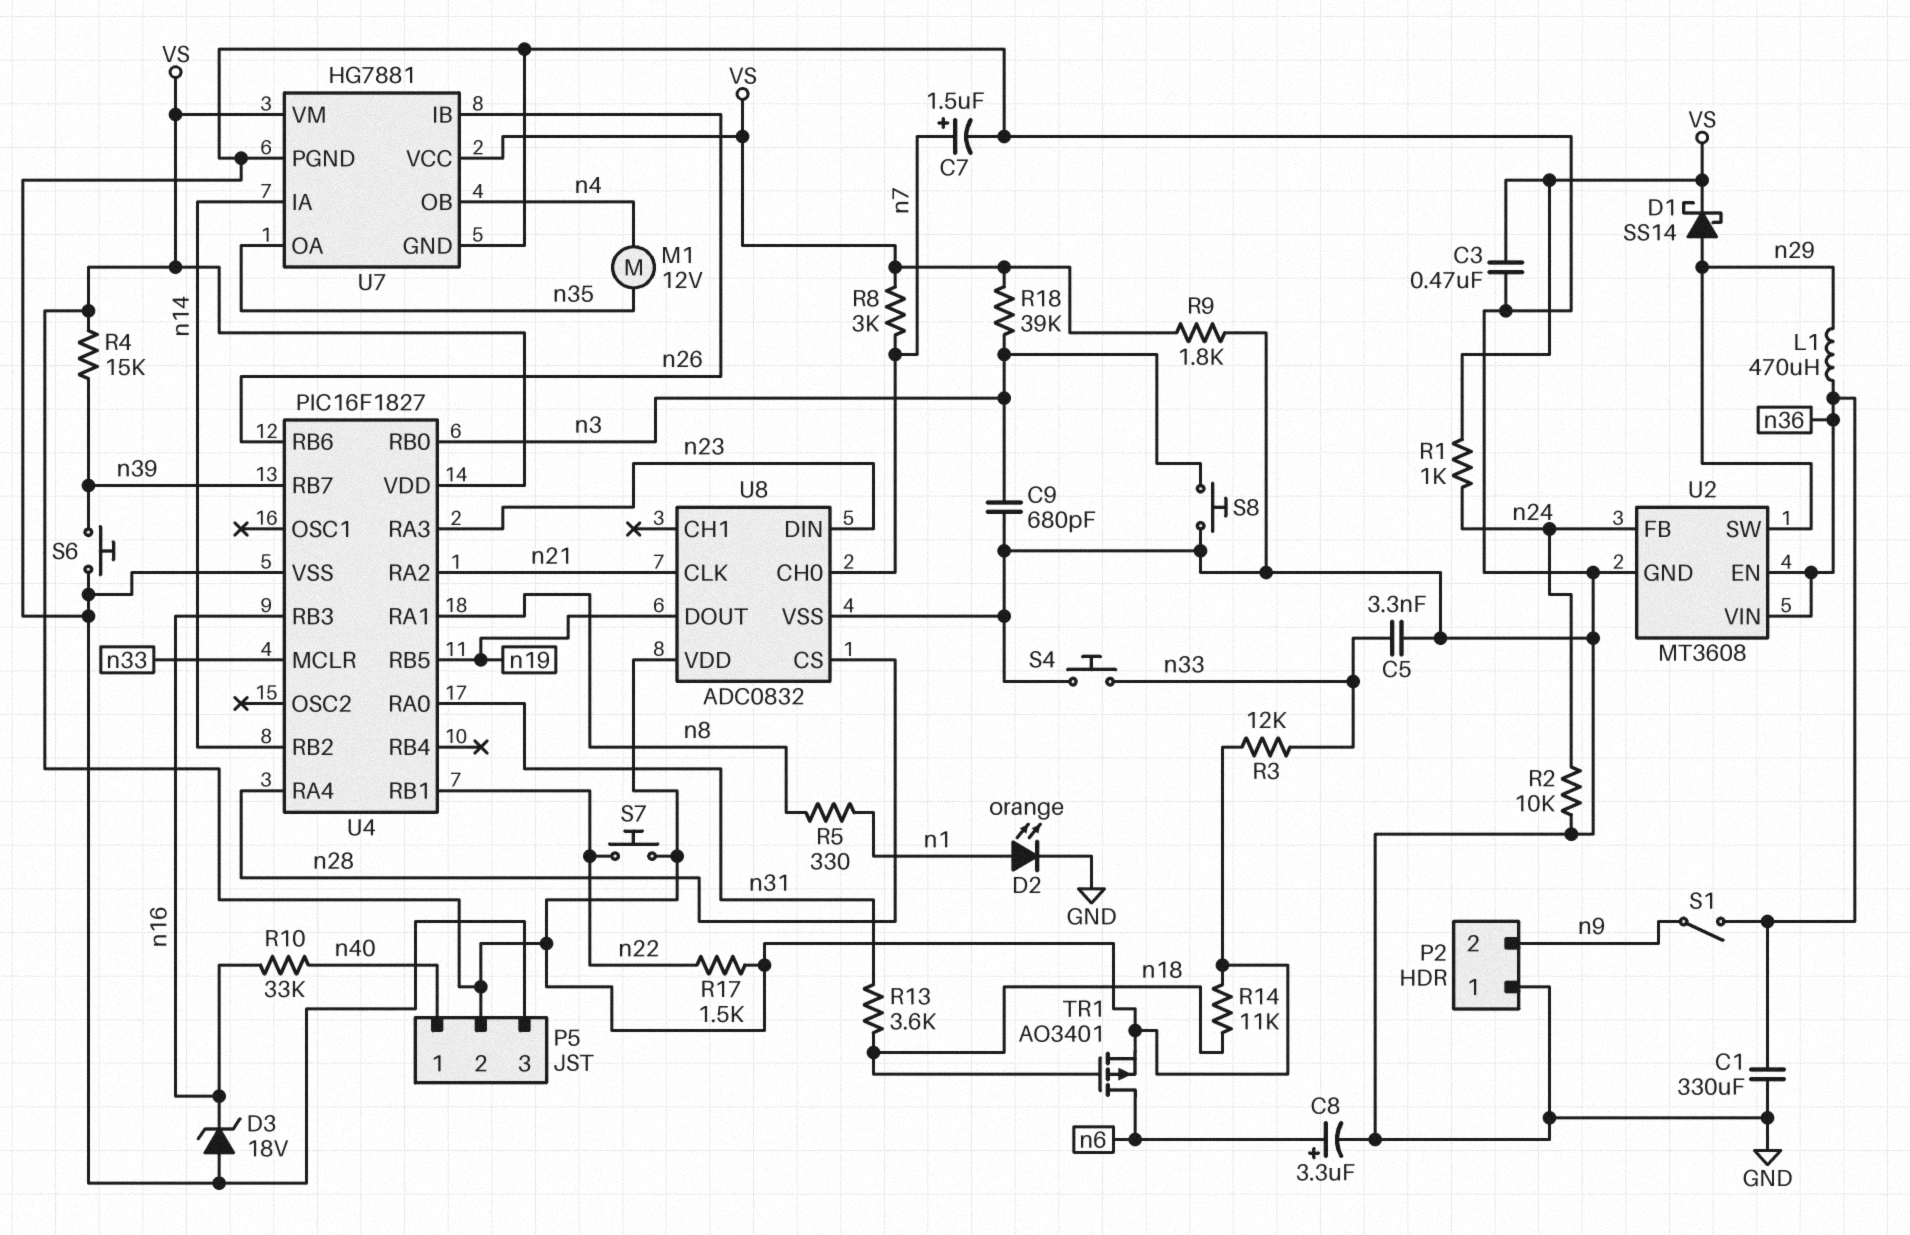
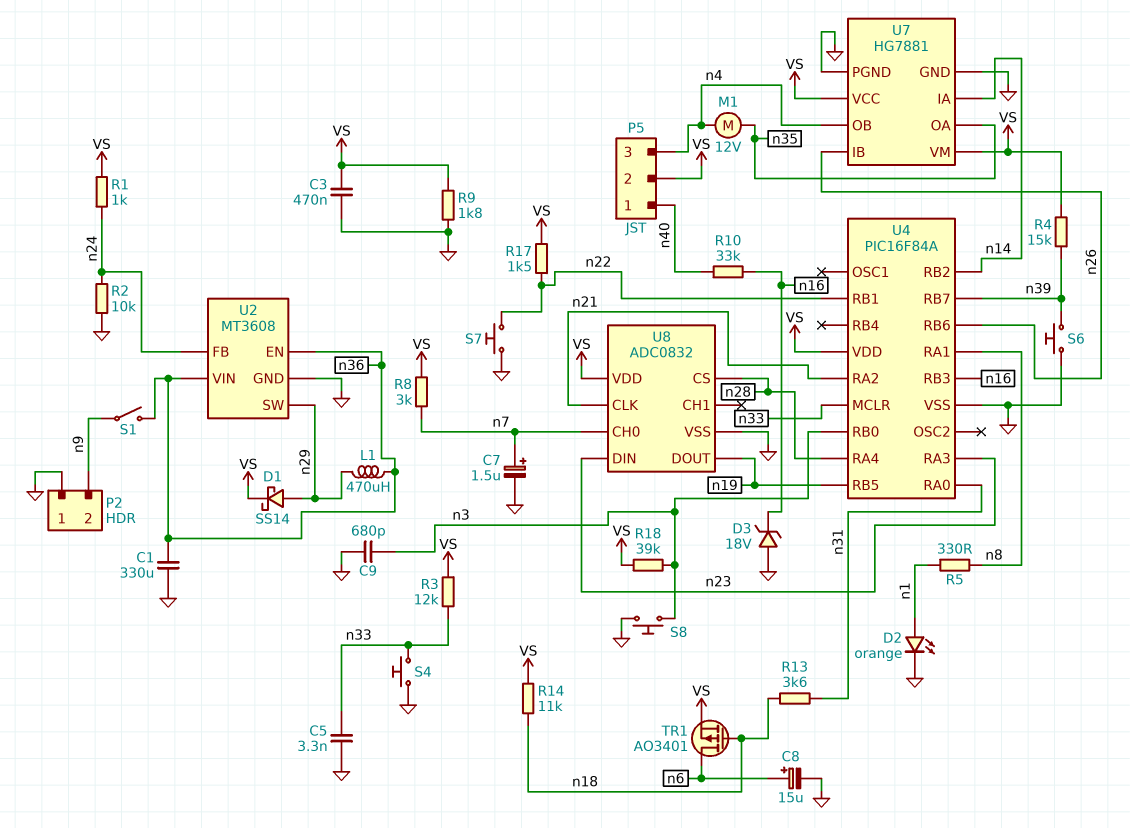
C8: 3.3uF (plus n6, minus GND) -> 15uF (plus n6, minus GND)
P5 pin 3: GND -> n4
S7: button (VS, n22) -> button (GND, n22)
U4: PIC16F1827 -> PIC16F84A

